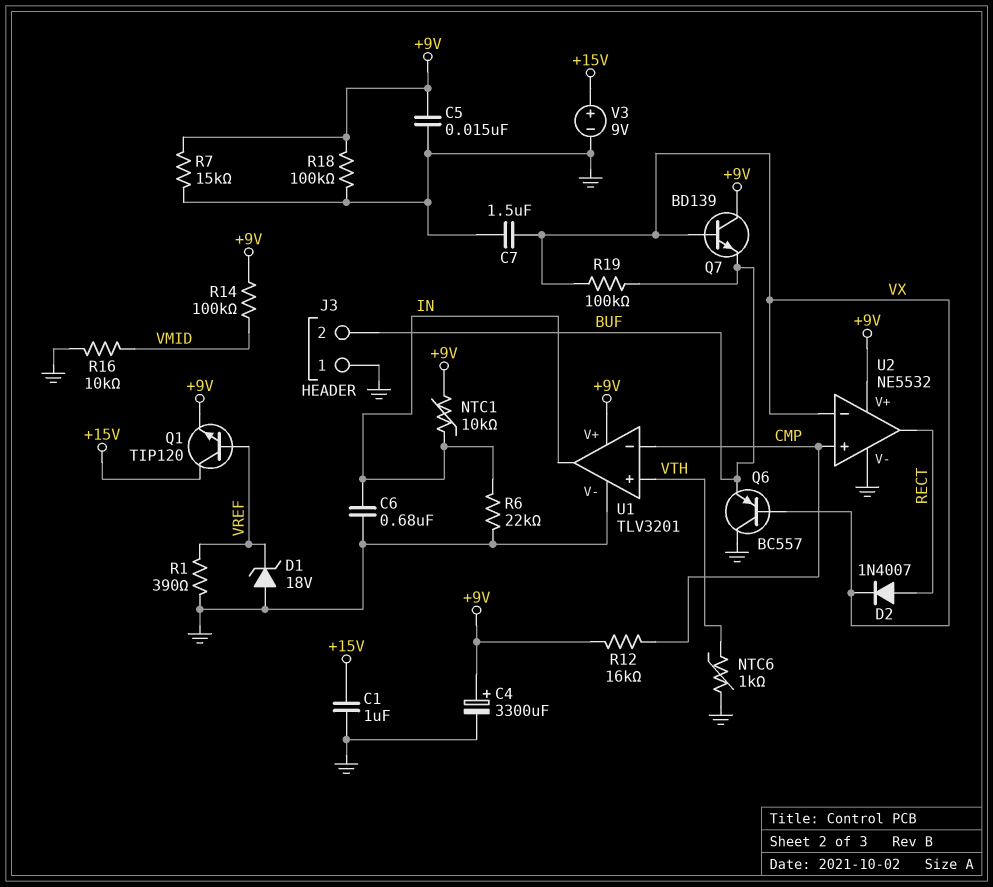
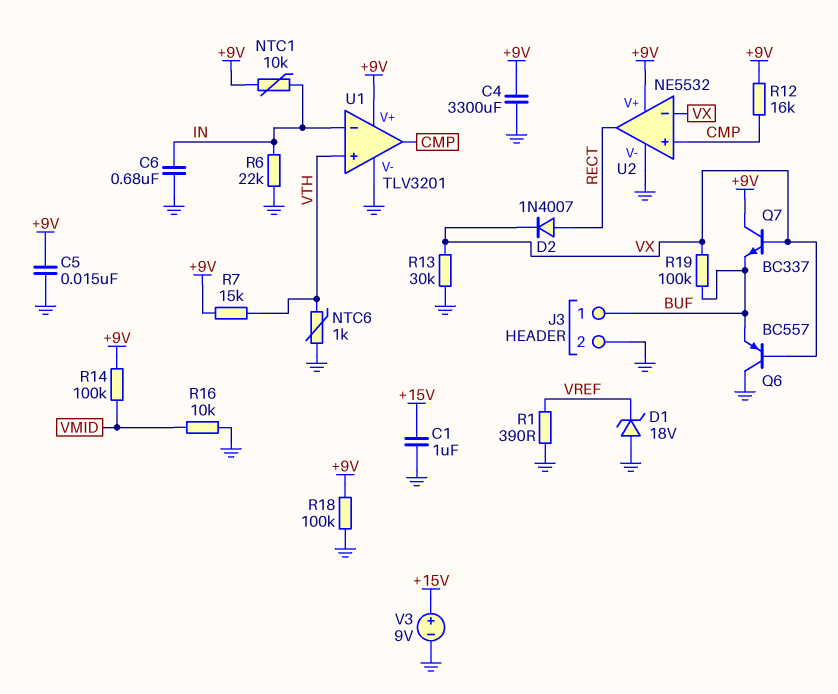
C4: 3300uF (plus +9V, minus GND) -> 3300uF (+9V, GND)
C7: 1.5uF (GND, VX) -> none
J3 pin 1: GND -> BUF
J3 pin 2: BUF -> GND
Q1: NPN TIP120 (B VREF, C +15V, E +9V) -> none
Q7: NPN BD139 (B VX, C +9V, E BUF) -> NPN BC337 (B VX, C +9V, E BUF)
R7: 15k (+9V, GND) -> 15k (+9V, VTH)
R13: none -> 30k (GND, VX)
U1 pin in-: CMP -> IN
U1 pin out: IN -> CMP

